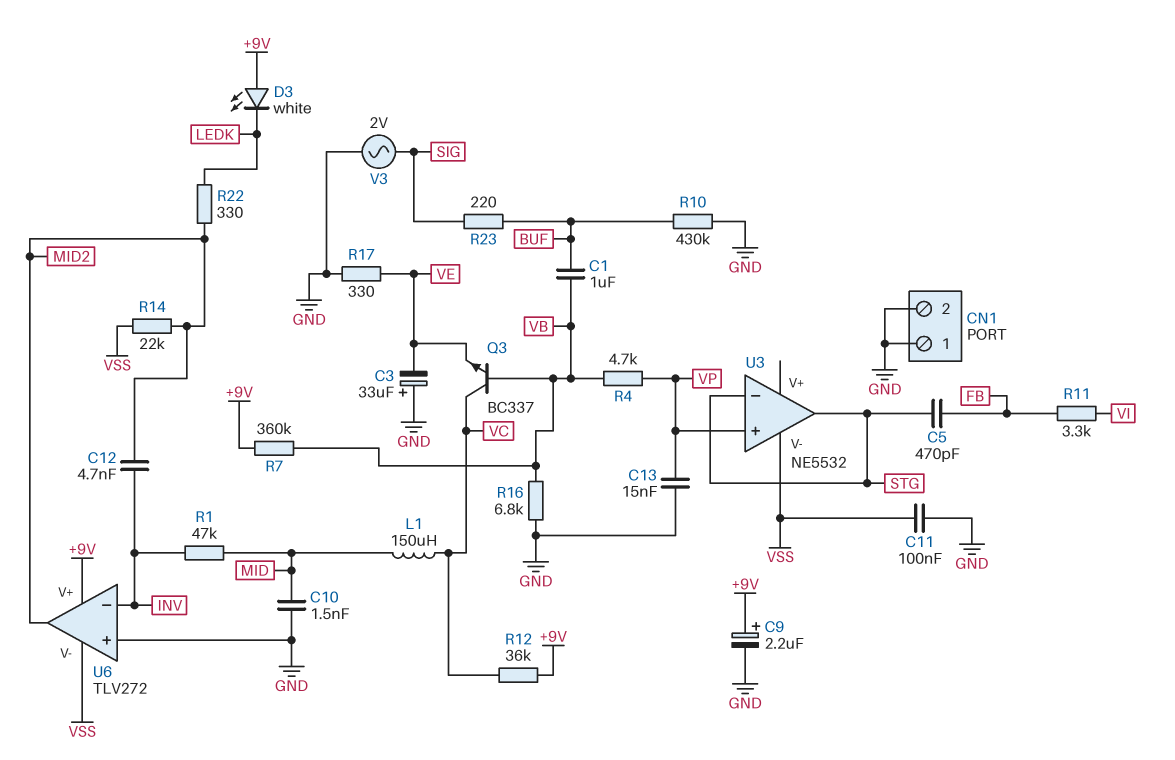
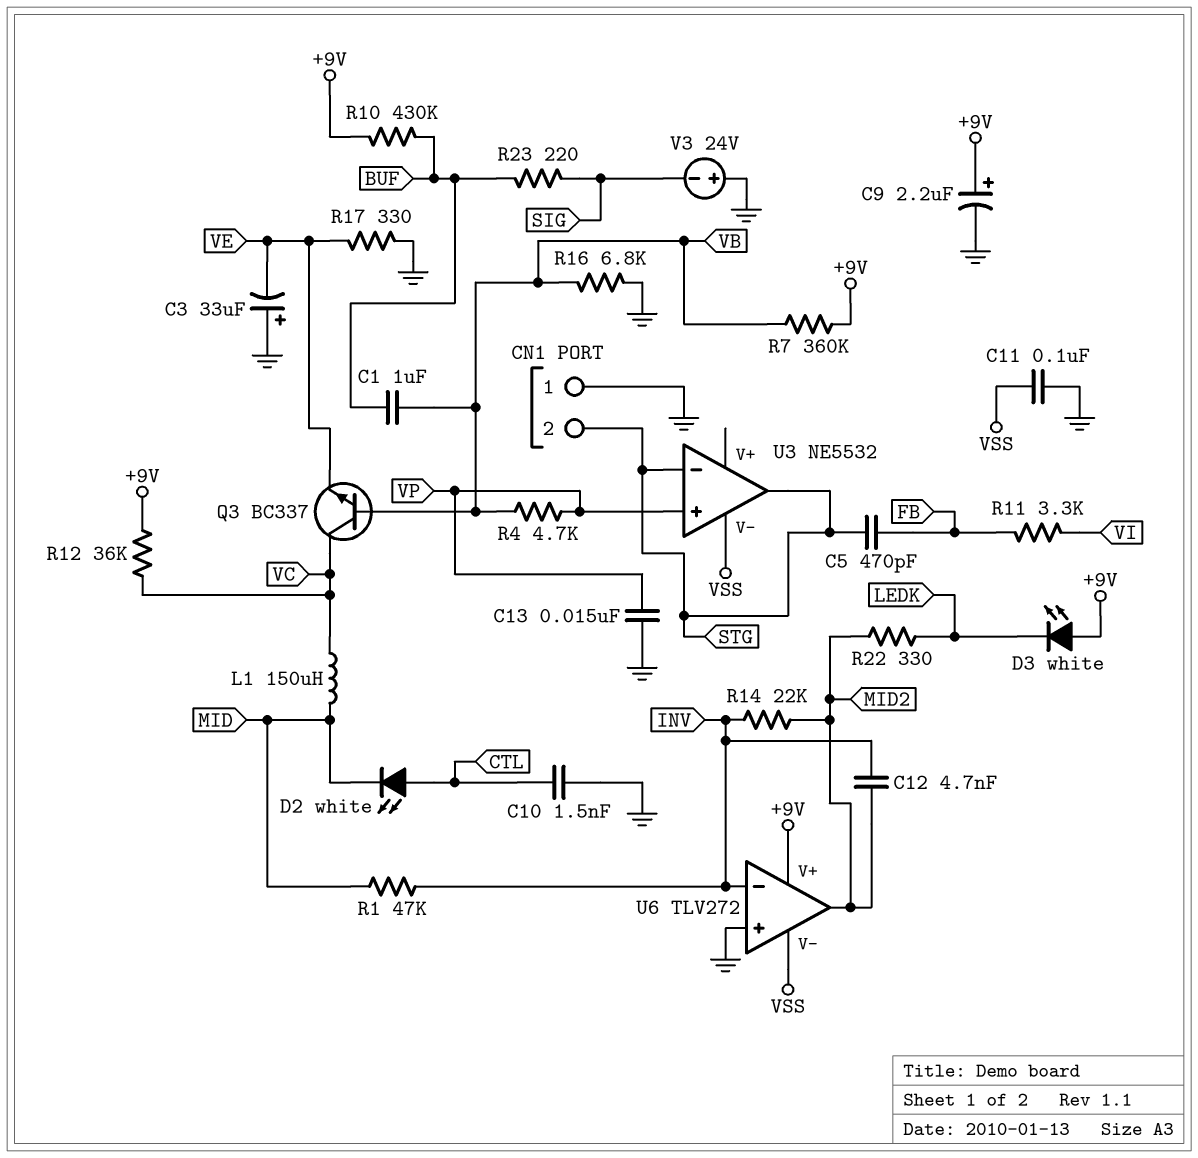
C10: 1.5nF (GND, MID) -> 1.5nF (CTL, GND)
CN1 pin 2: GND -> STG
D2: none -> LED white (A CTL, K MID)
R10: 430k (BUF, GND) -> 430k (+9V, BUF)
R14: 22k (MID2, VSS) -> 22k (INV, MID2)
V3: AC 2V (GND, SIG) -> 24V (plus GND, minus SIG)

